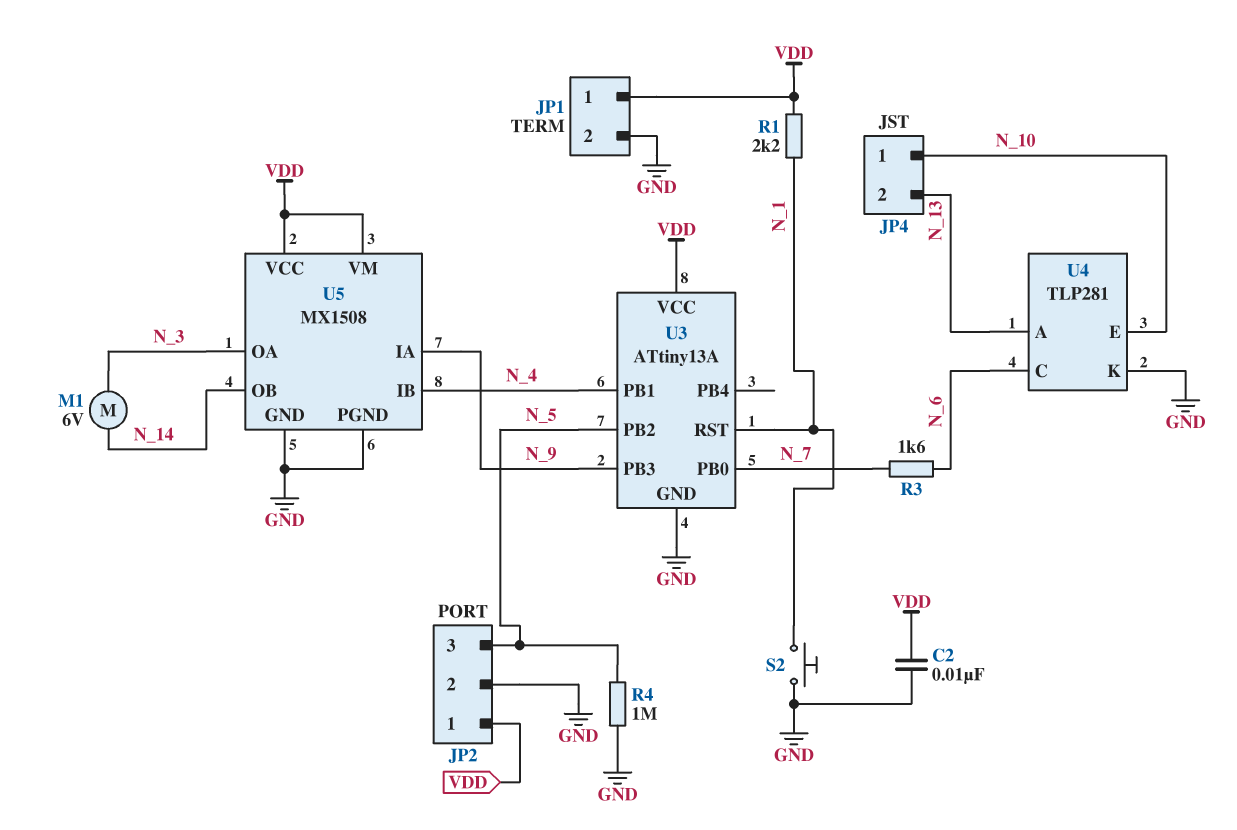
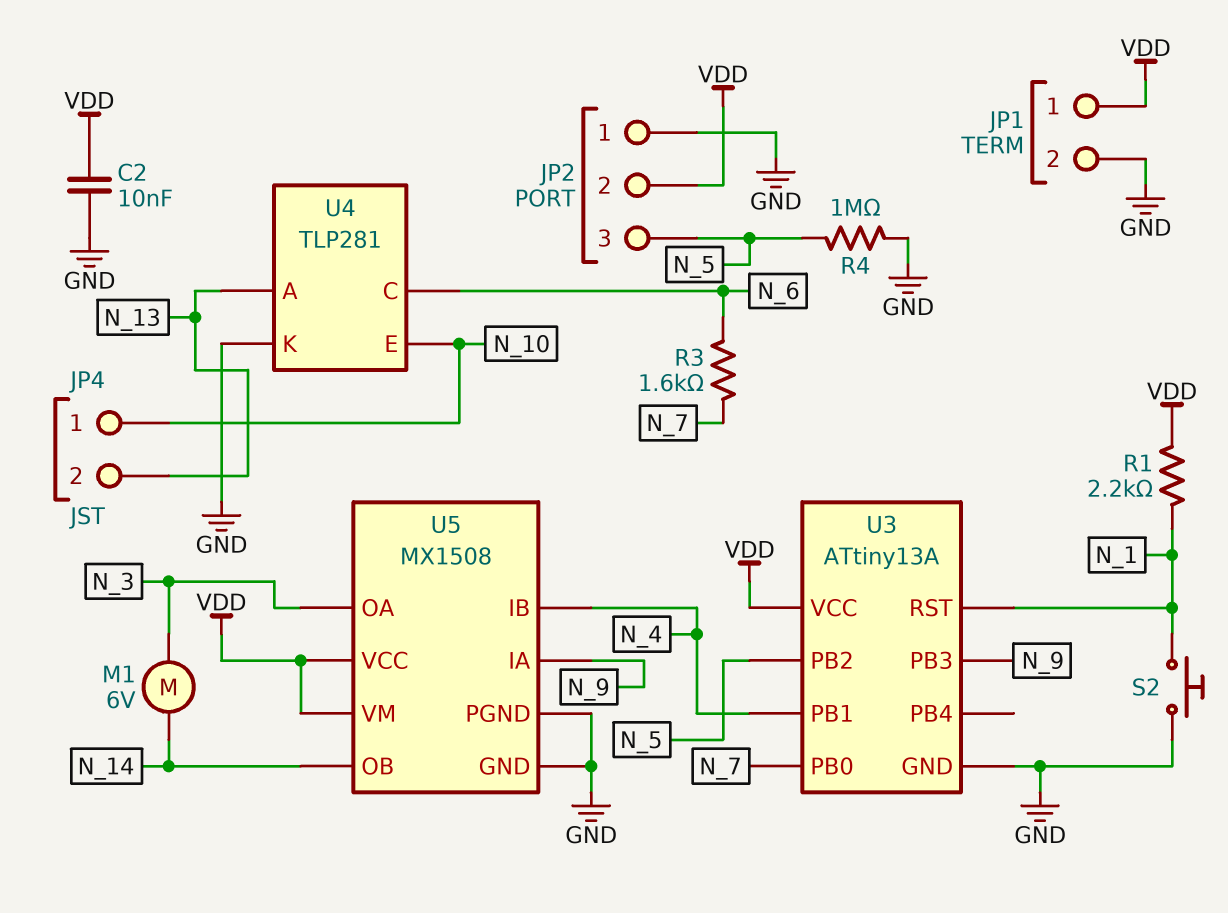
JP2 pin 1: VDD -> GND
JP2 pin 2: GND -> VDD

